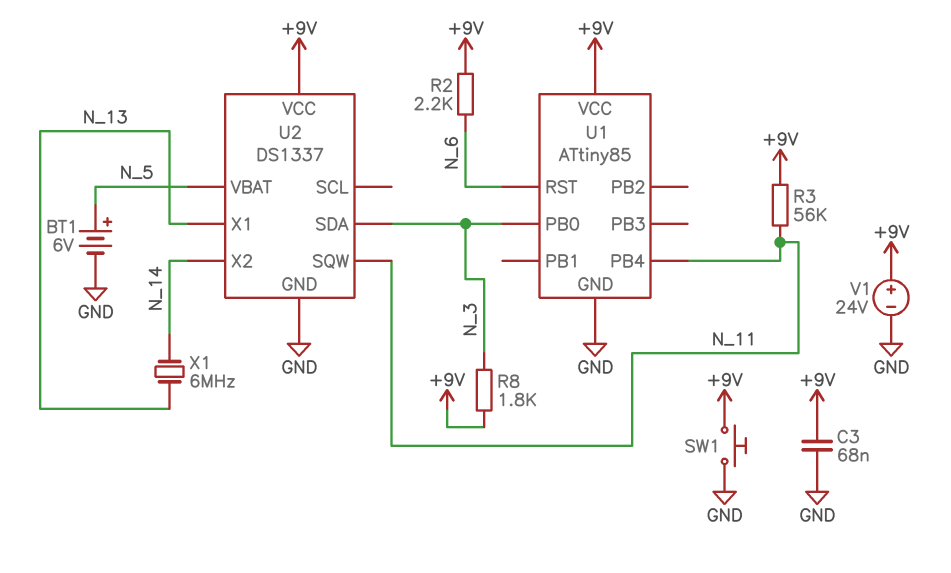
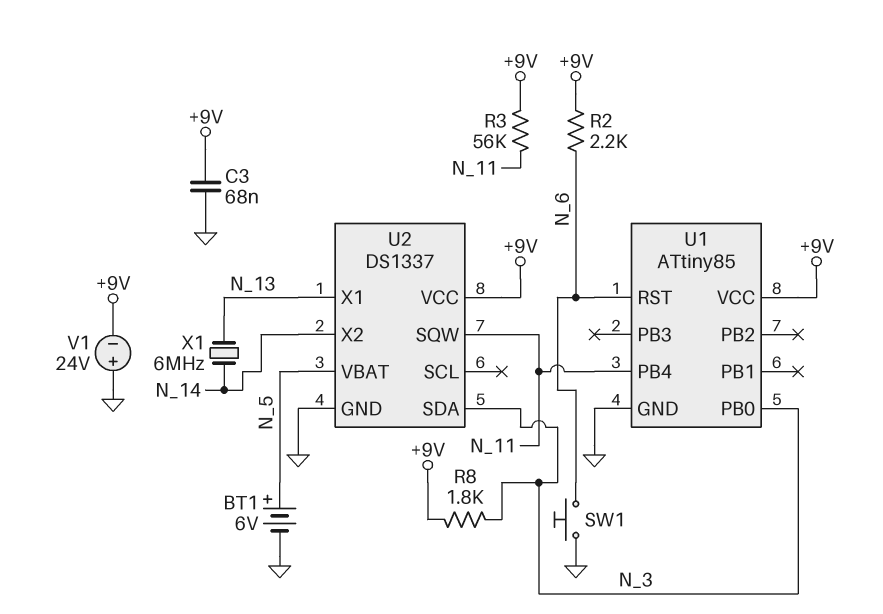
SW1: button (+9V, GND) -> button (GND, N_6)
V1: 24V (plus +9V, minus GND) -> 24V (plus GND, minus +9V)

